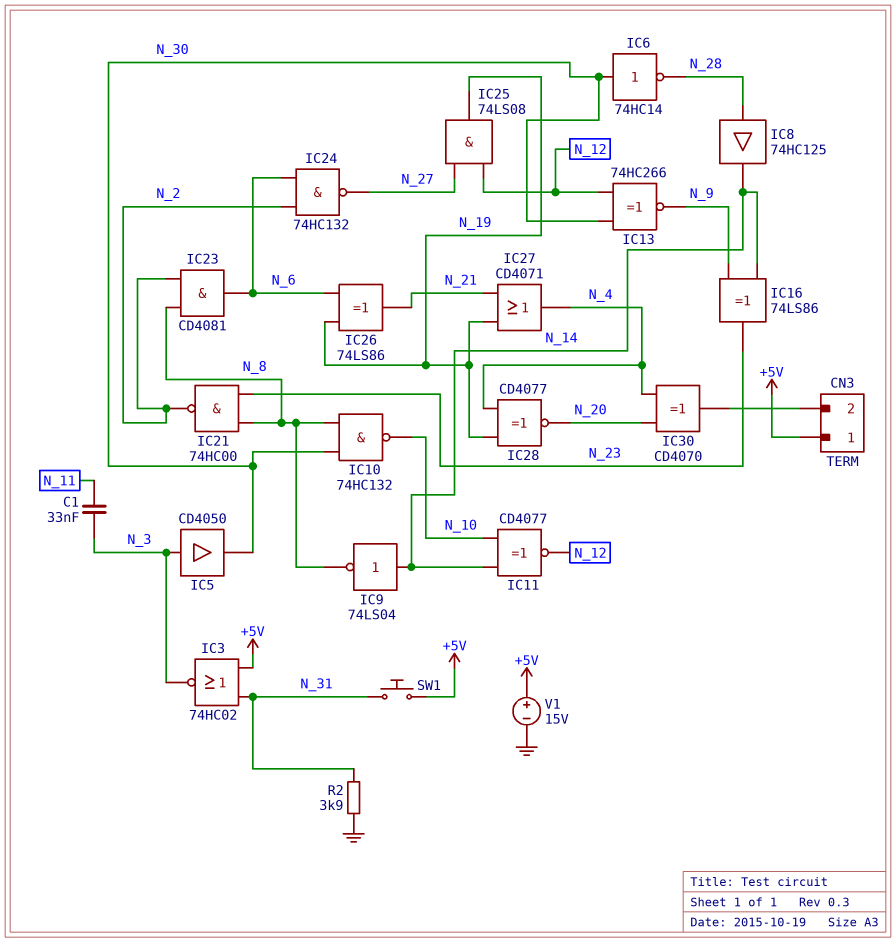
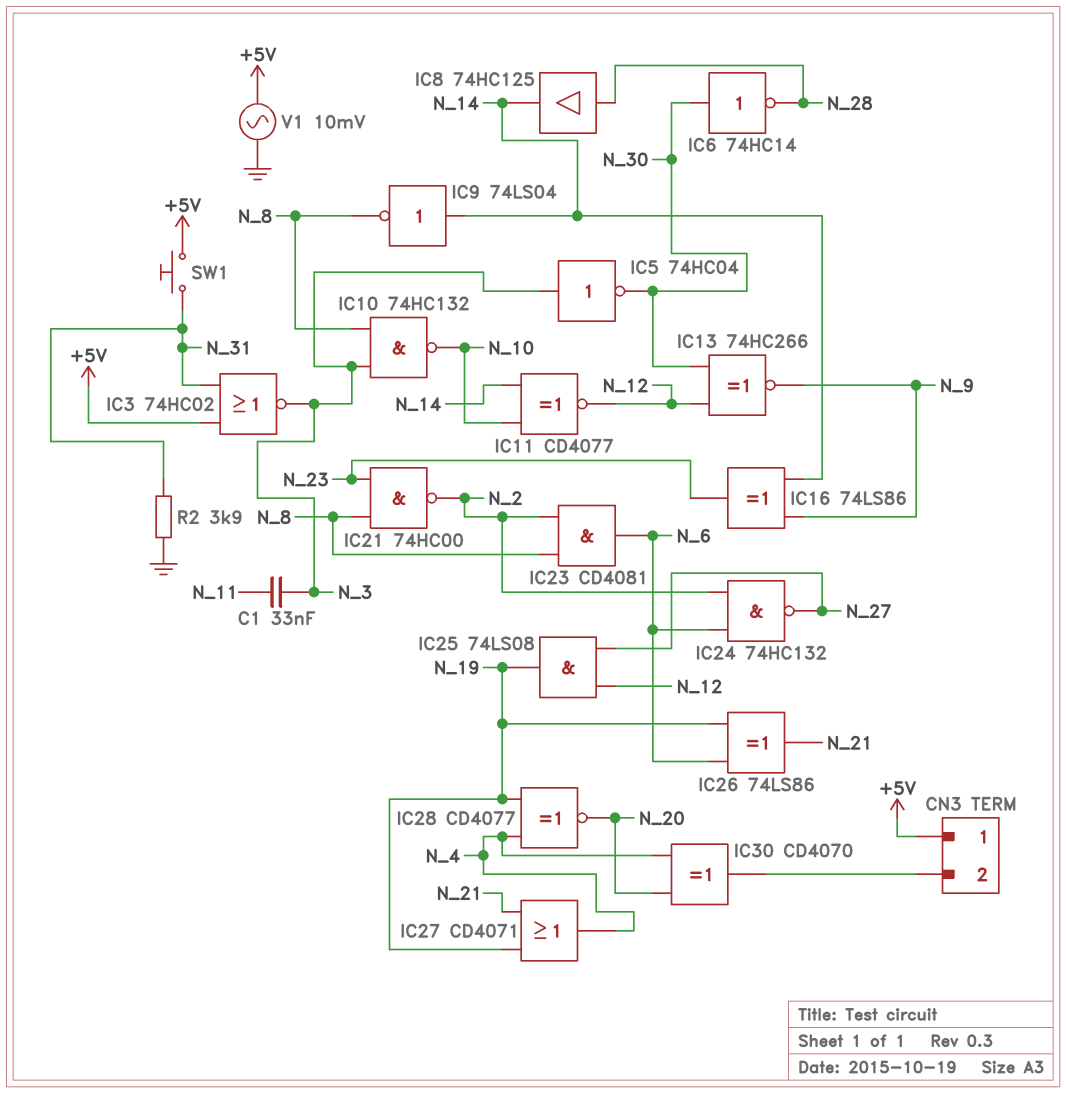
IC5: buffer CD4050 (in N_3, out N_30) -> NOT 74HC04 (in N_3, out N_30)
IC10: NAND 74HC132 (in N_8, in N_30, out N_10) -> NAND 74HC132 (in N_3, in N_8, out N_10)
V1: 15V (plus +5V, minus GND) -> AC 10mV (+5V, GND)

